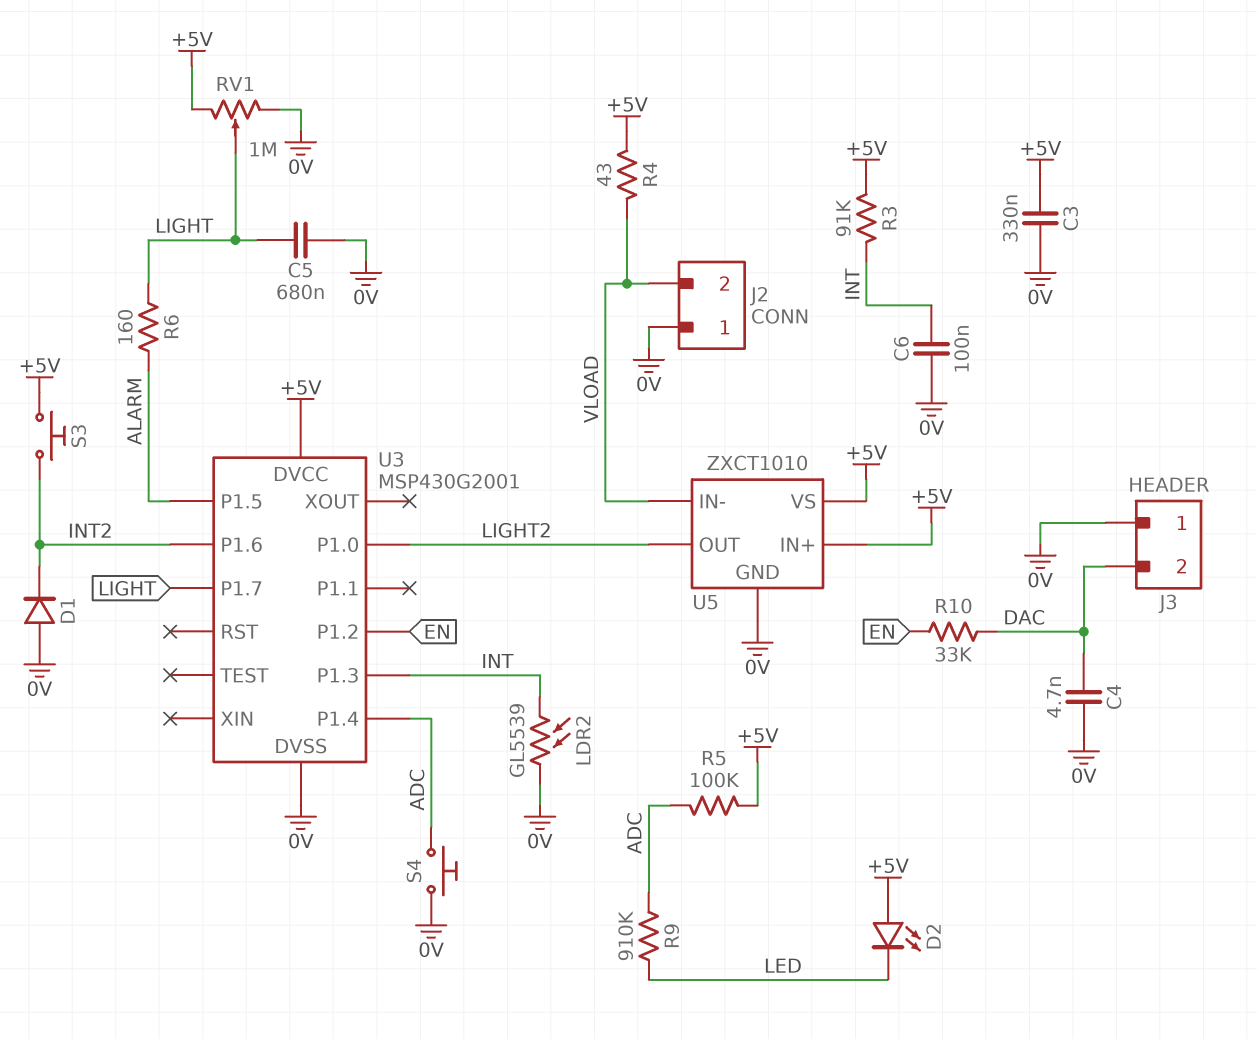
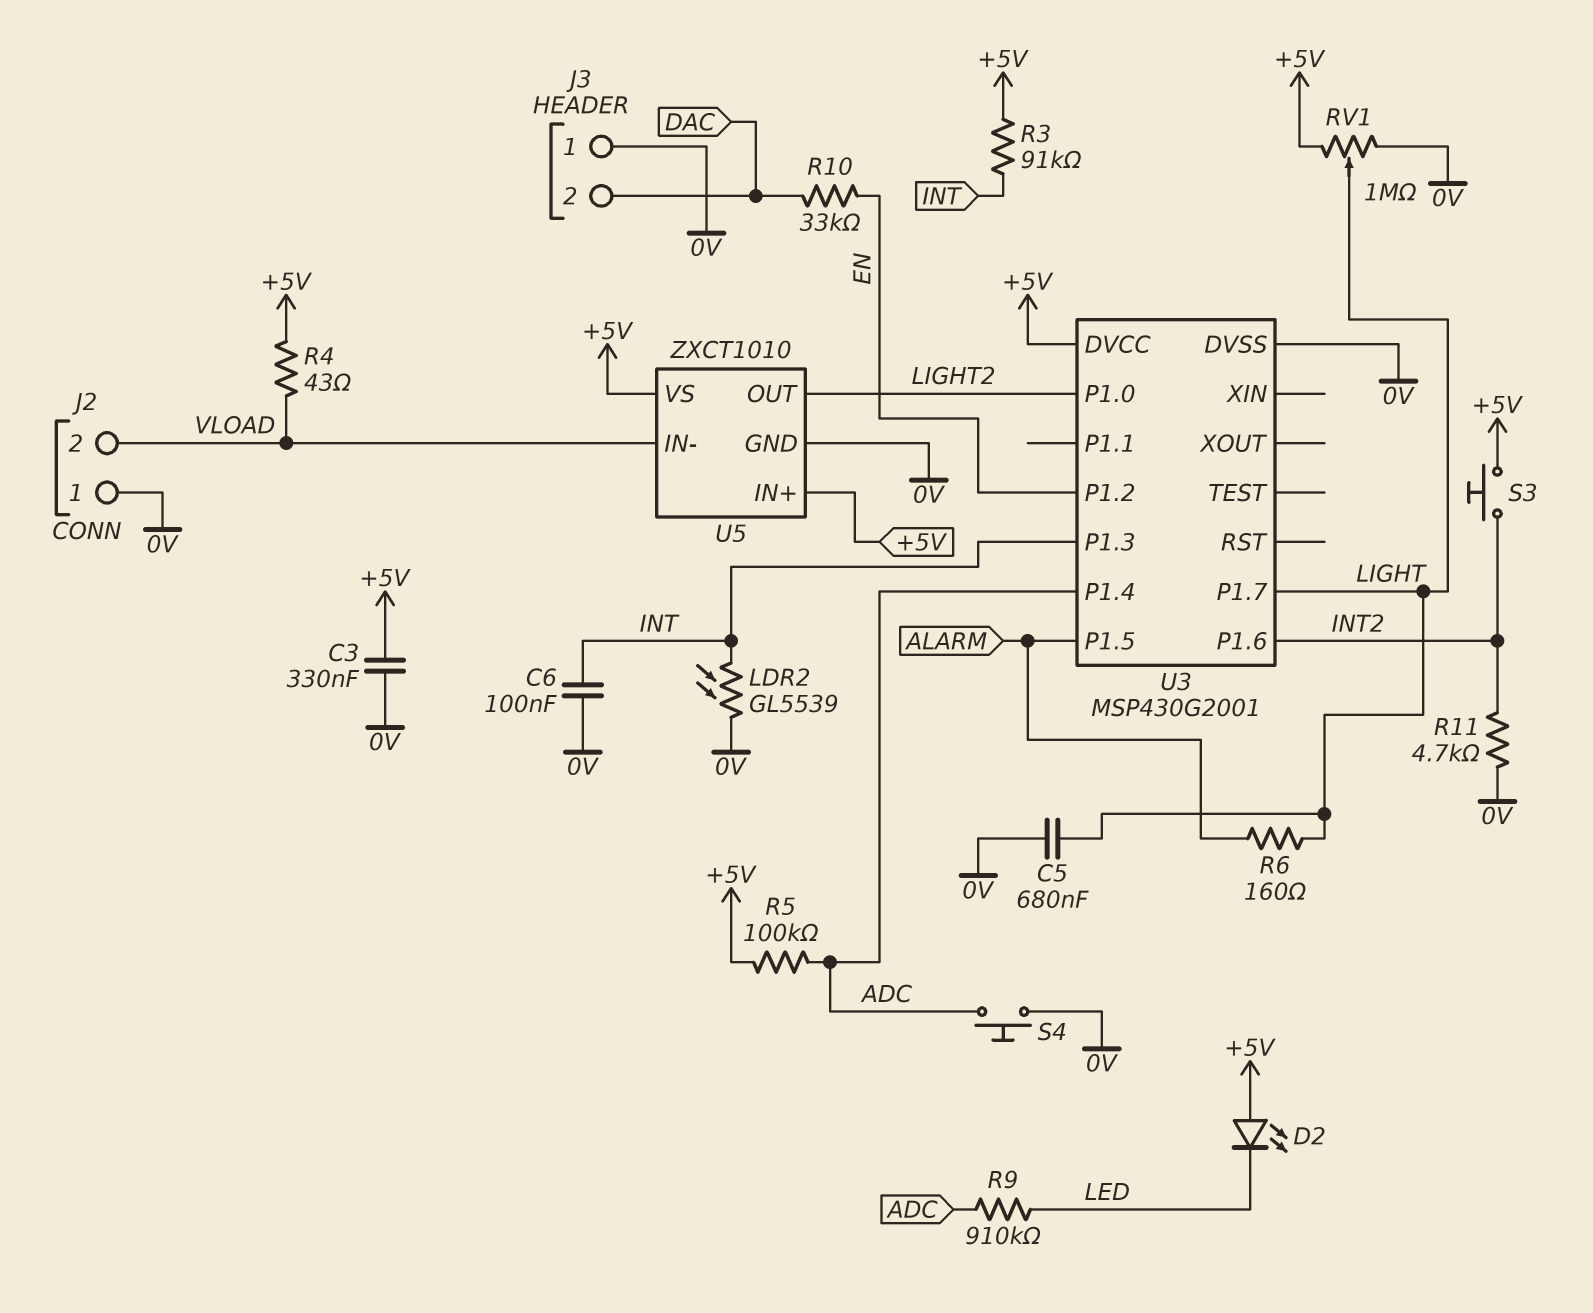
C4: 4.7nF (0V, DAC) -> none
D1: diode (A 0V, K INT2) -> none
R11: none -> 4.7k (0V, INT2)

